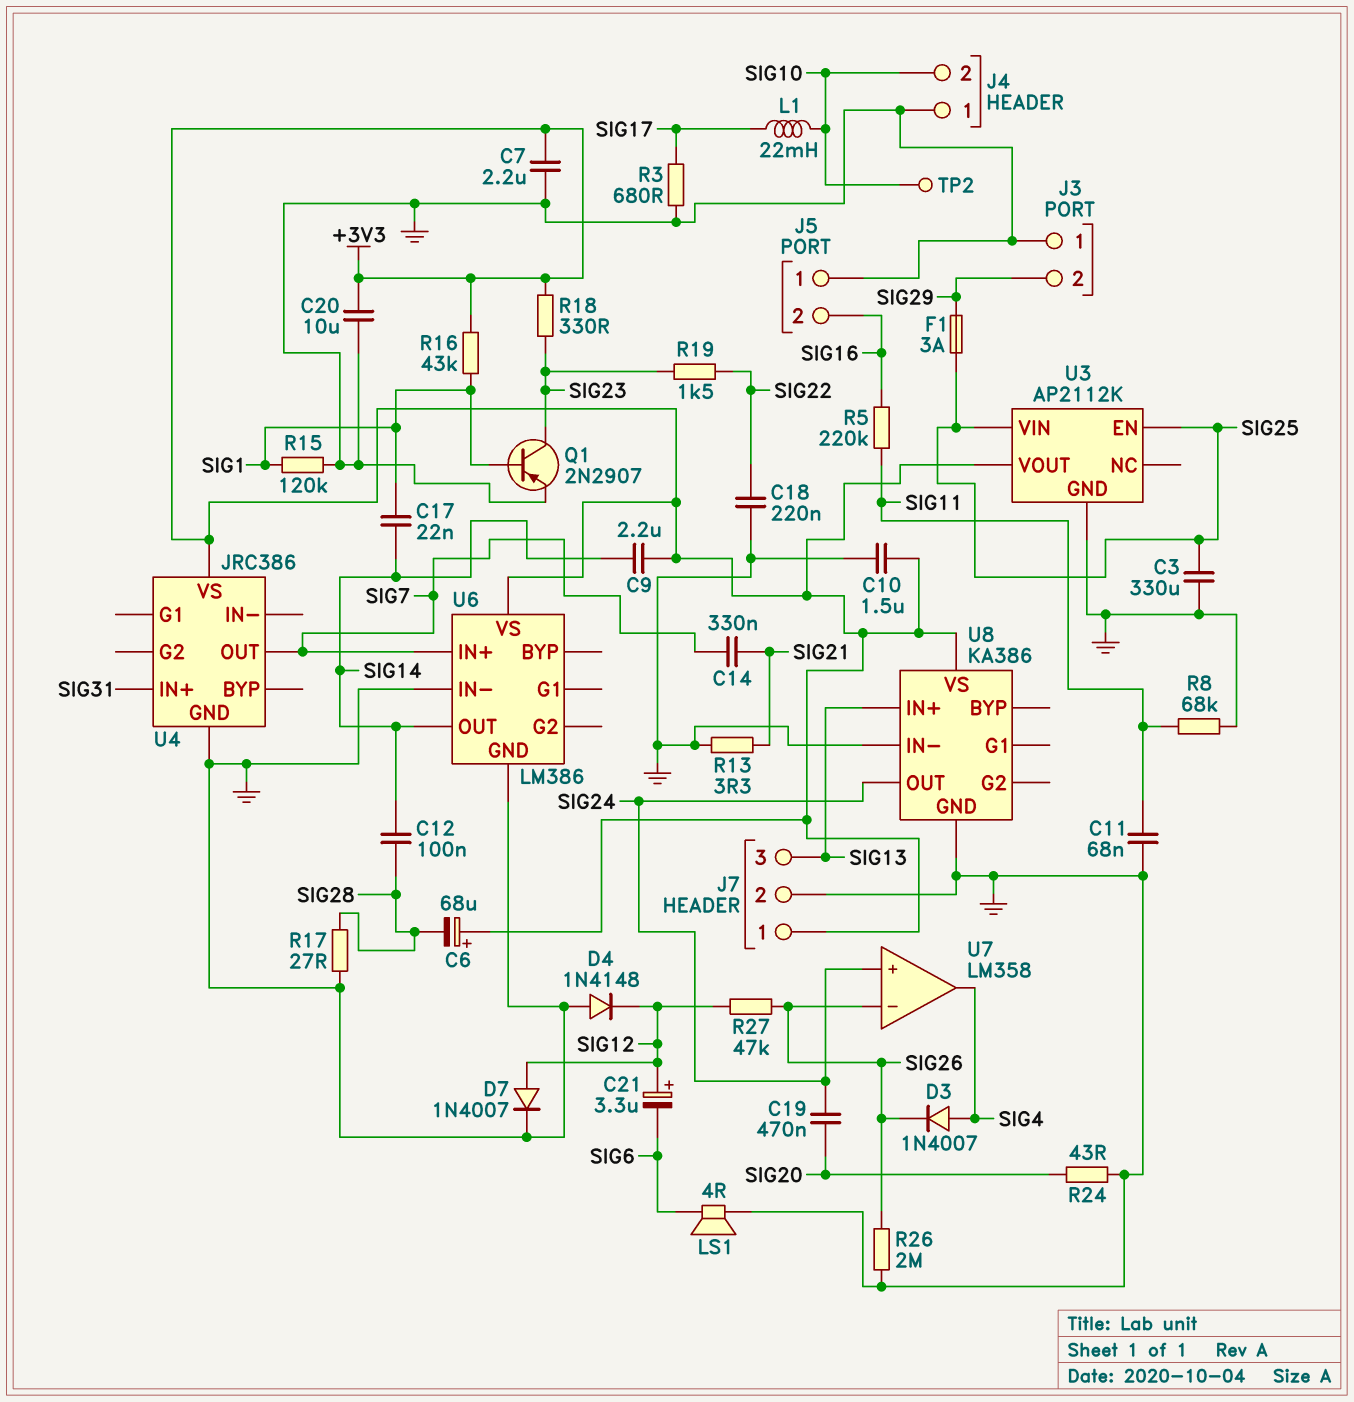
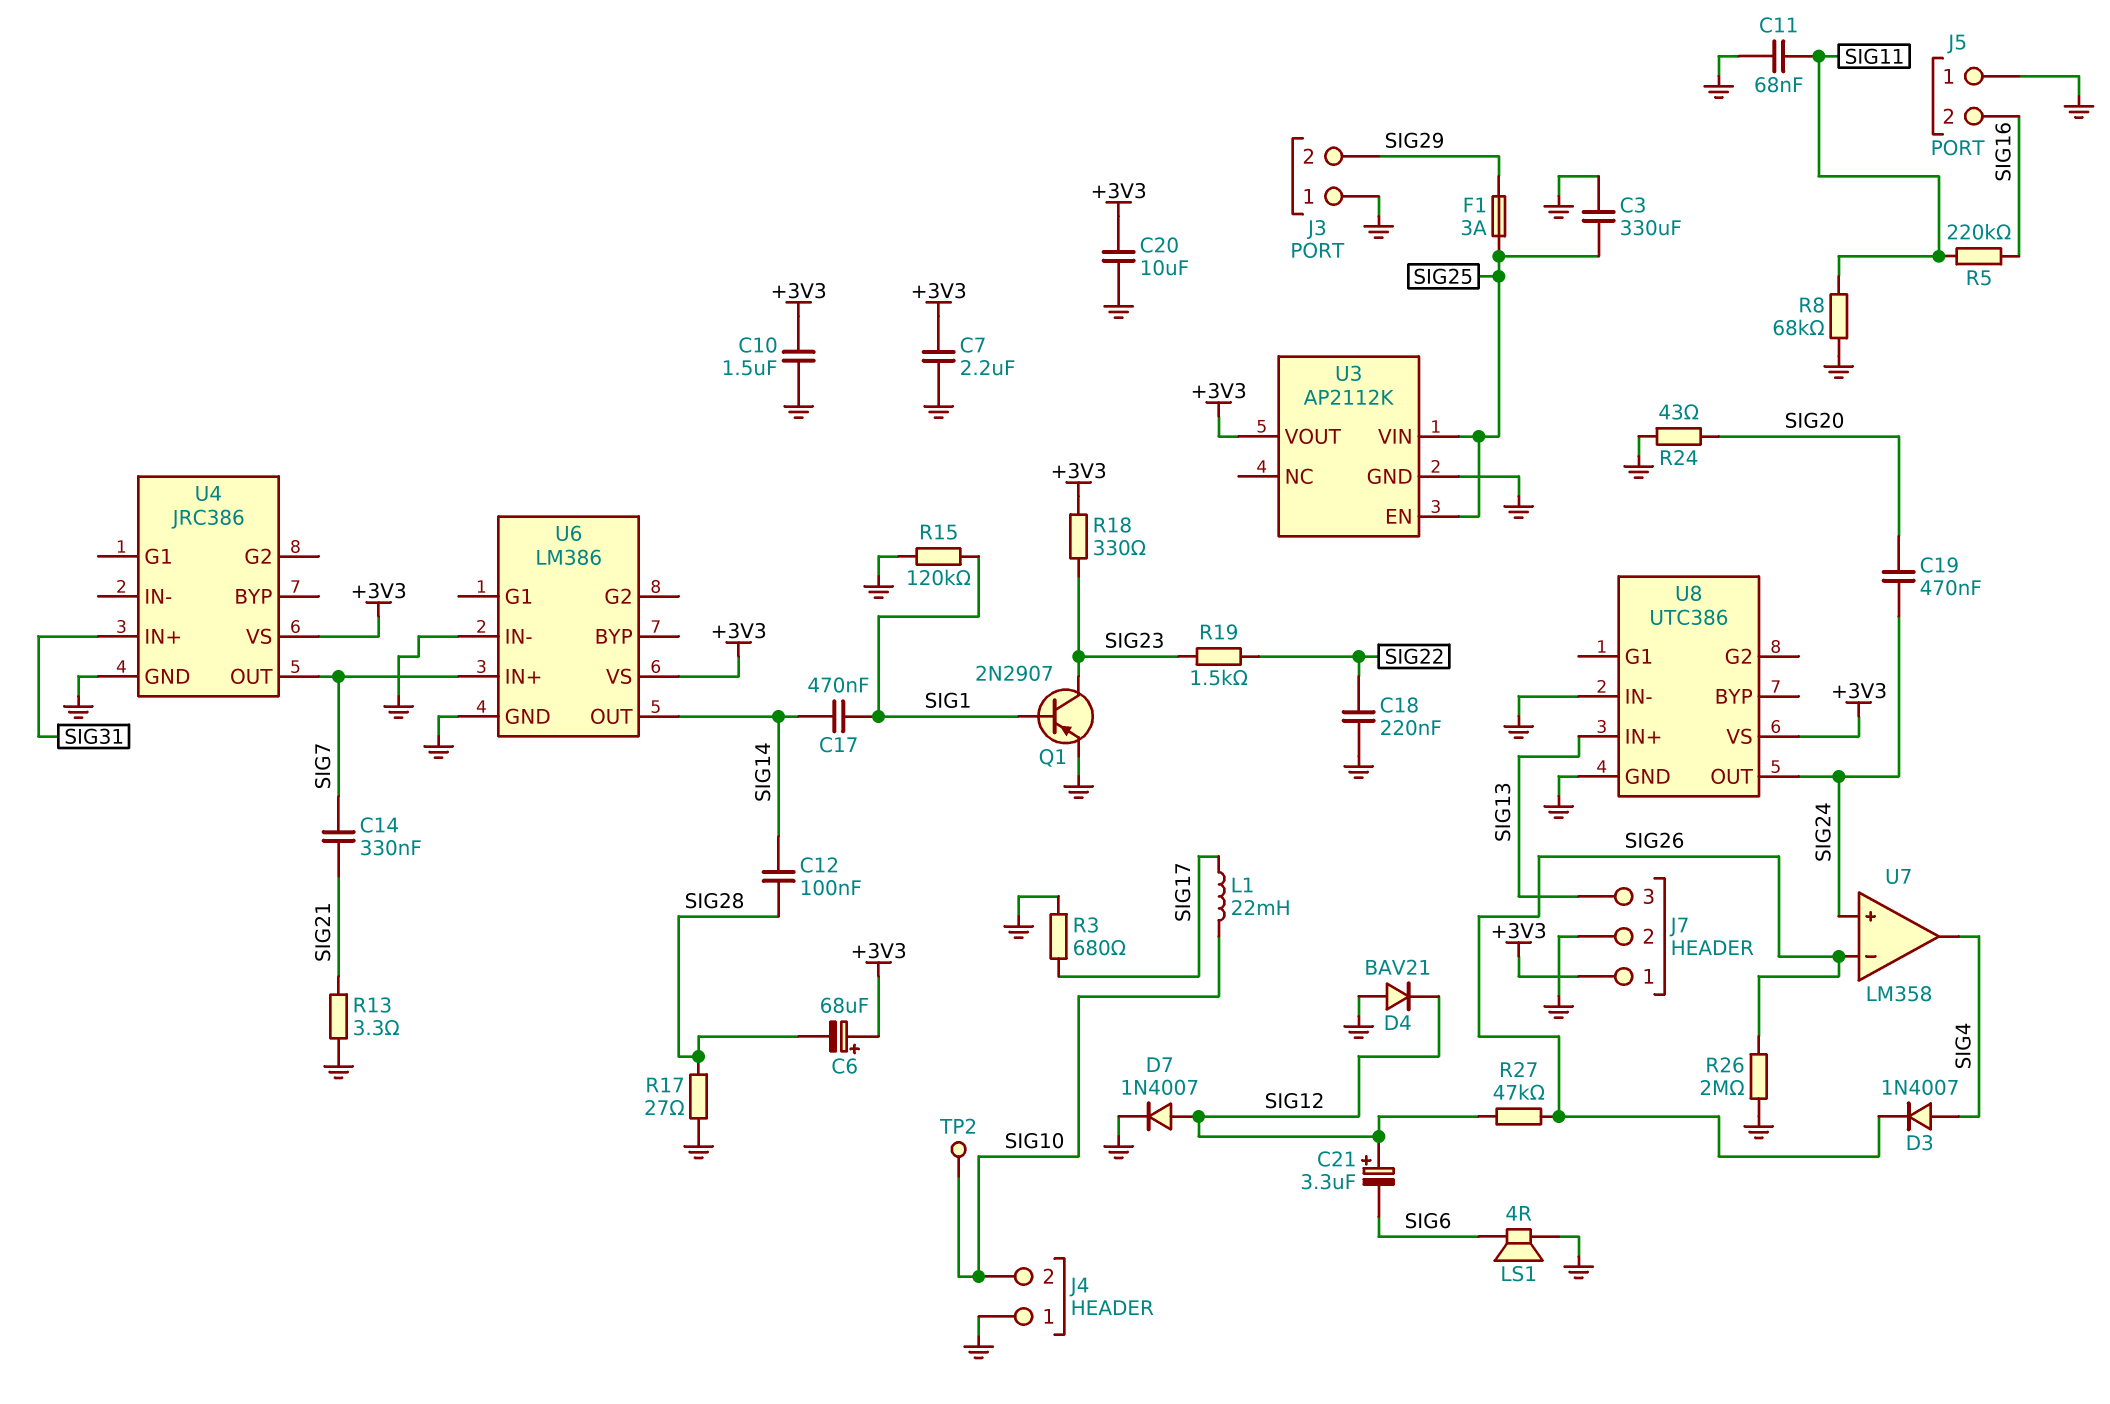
C9: 2.2uF (+3V3, SIG14) -> none
C17: 22nF (SIG1, SIG14) -> 470nF (SIG1, SIG14)
D4: diode 1N4148 (A GND, K SIG12) -> diode BAV21 (A GND, K SIG12)
R16: 43k (+3V3, SIG1) -> none
U8: KA386 -> UTC386

